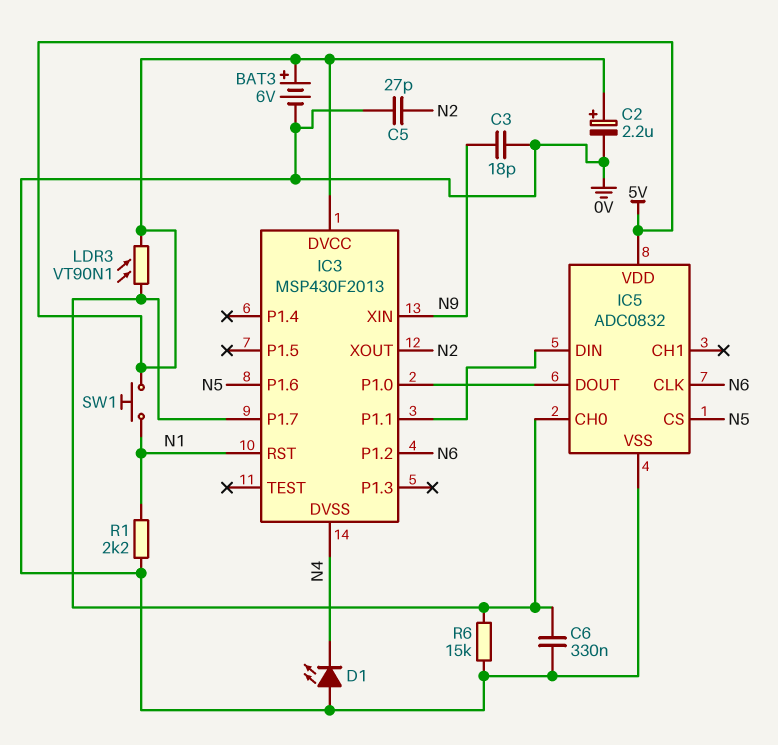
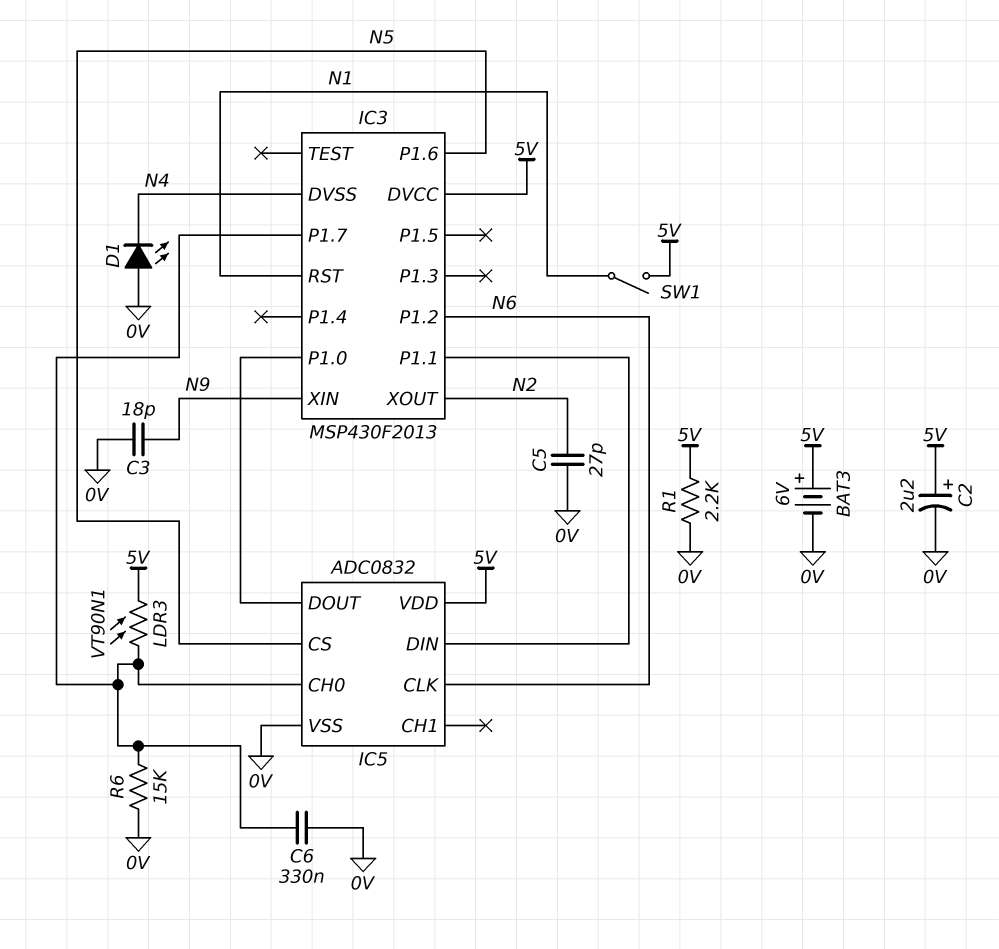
R1: 2.2k (0V, N1) -> 2.2k (0V, 5V)
SW1: button (5V, N1) -> switch (5V, N1)

